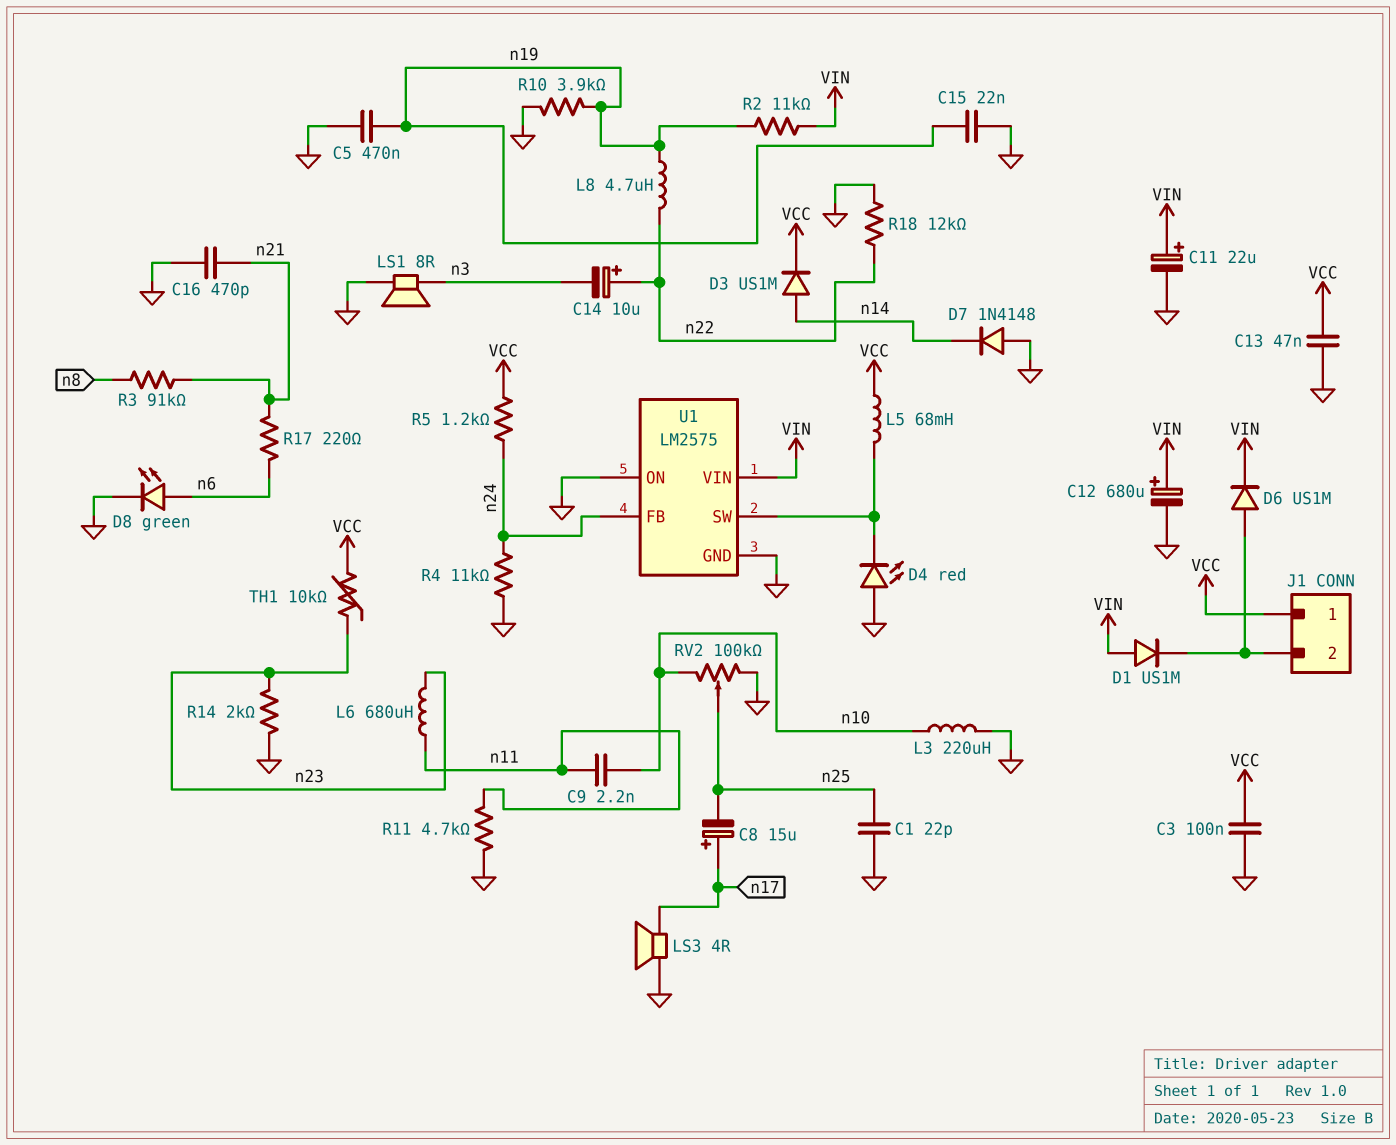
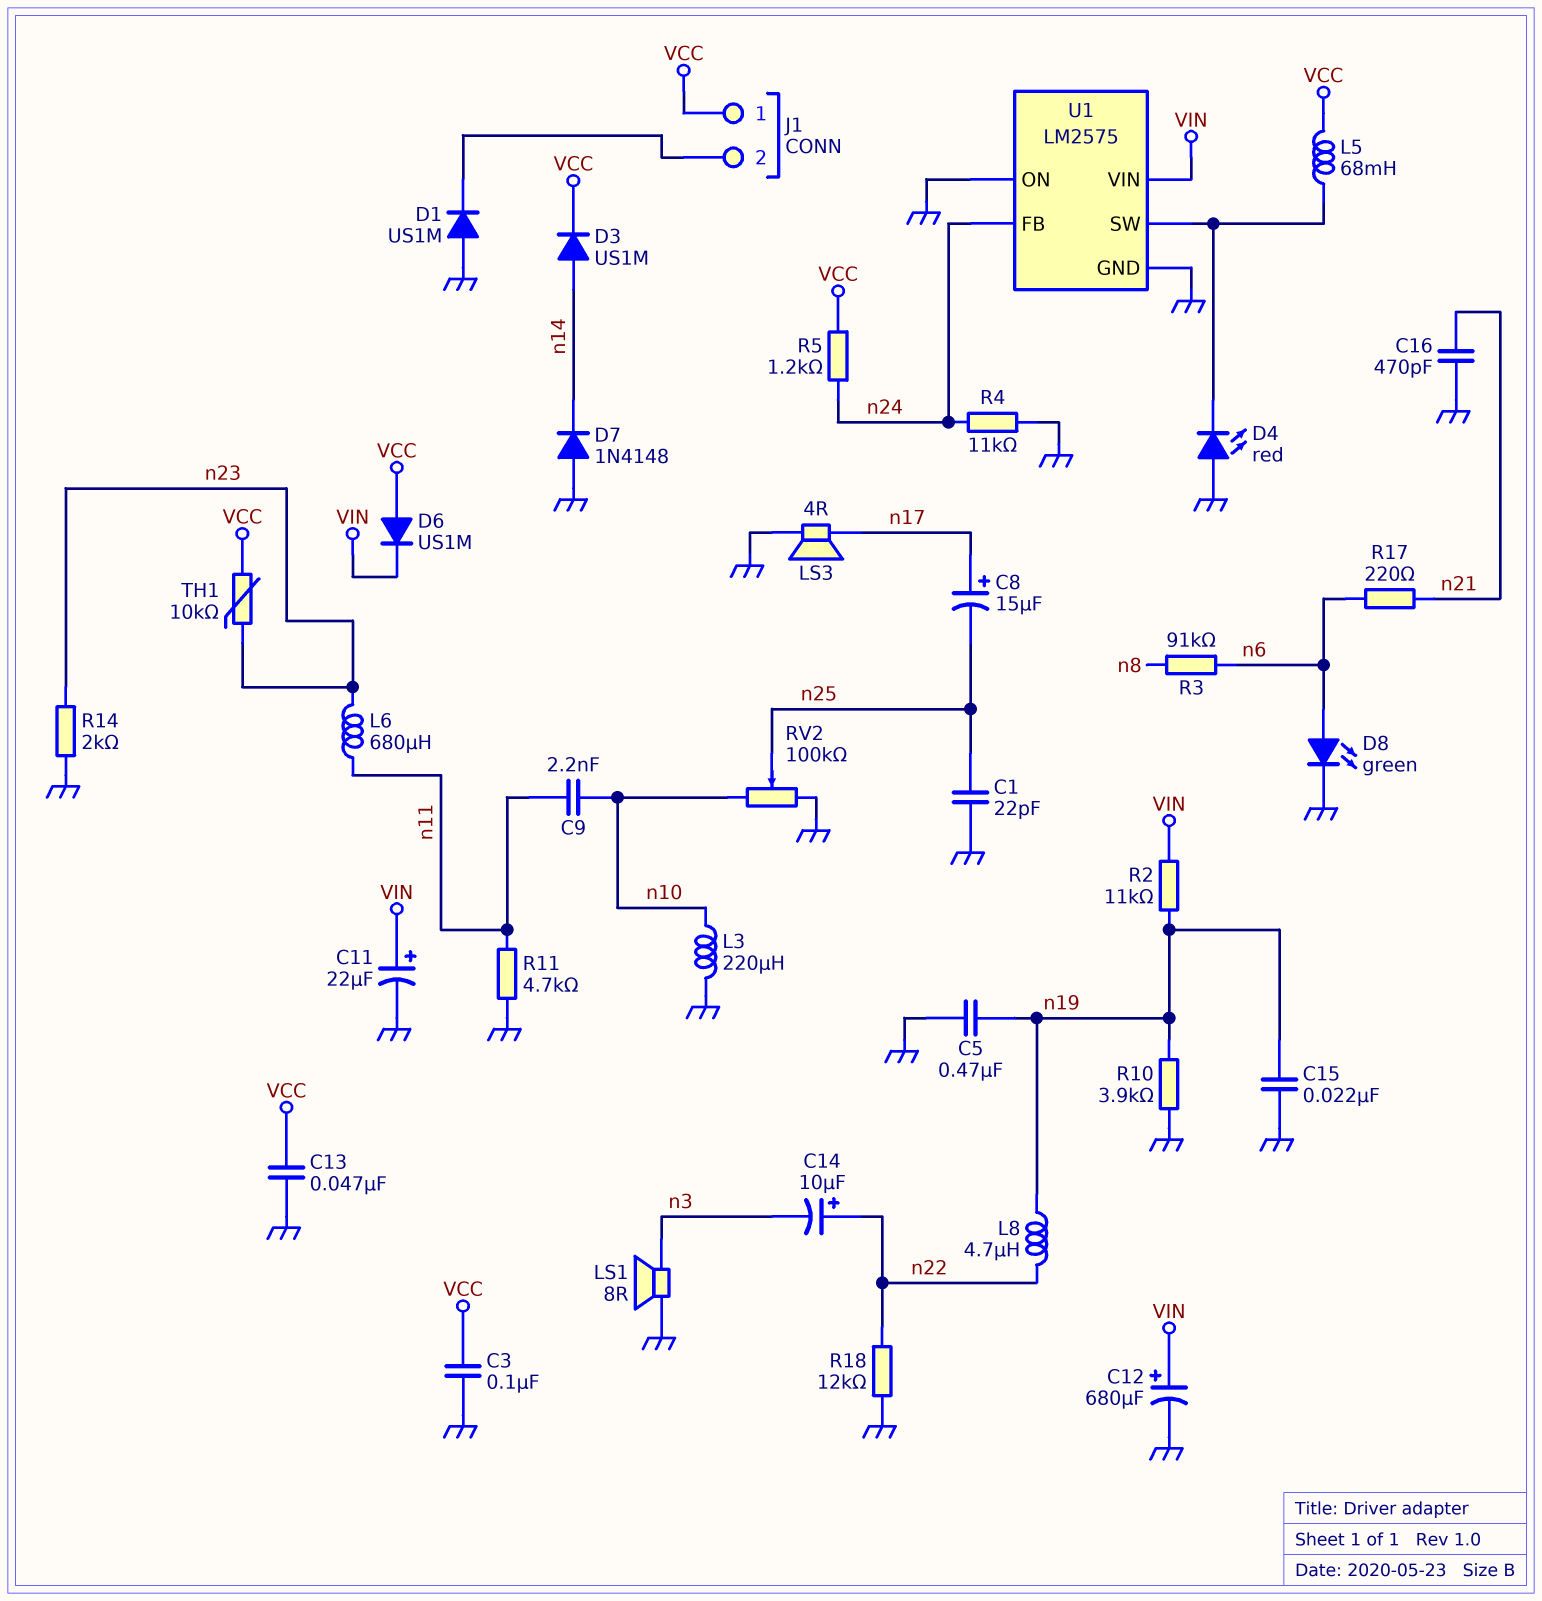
D1: diode US1M (A VIN, K J1/2) -> diode US1M (A GND, K J1/2)
D6: diode US1M (A J1/2, K VIN) -> diode US1M (A VCC, K VIN)
R3: 91k (n8, n21) -> 91k (n6, n8)

